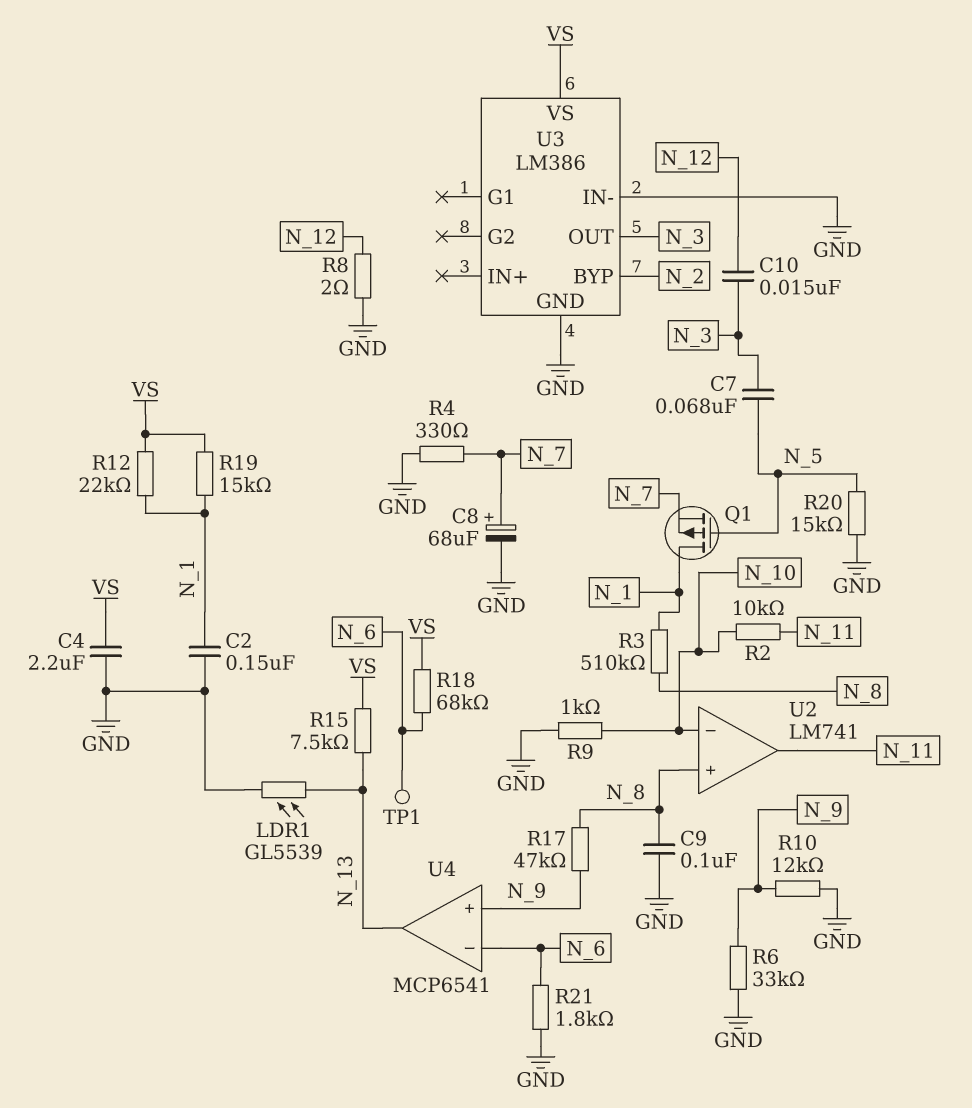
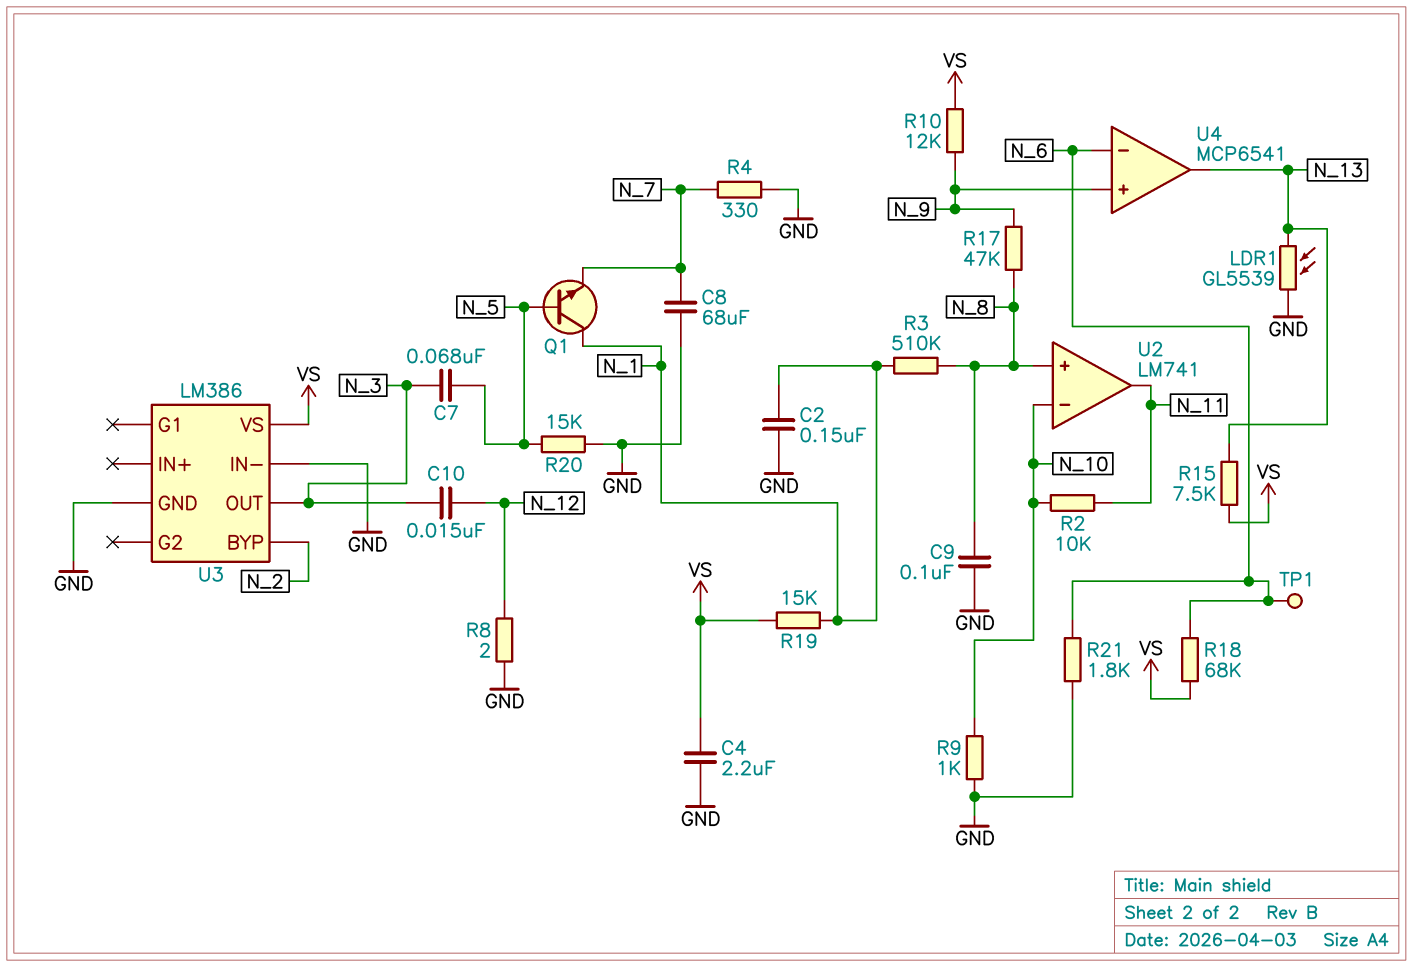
C8: 68uF (plus N_7, minus GND) -> 68uF (GND, N_7)
Q1: PMOS (G N_5, D N_1, S N_7) -> NPN (B N_5, C N_1, E N_7)
R6: 33k (GND, N_9) -> none
R10: 12k (GND, N_9) -> 12k (N_9, VS)
R12: 22k (N_1, VS) -> none

